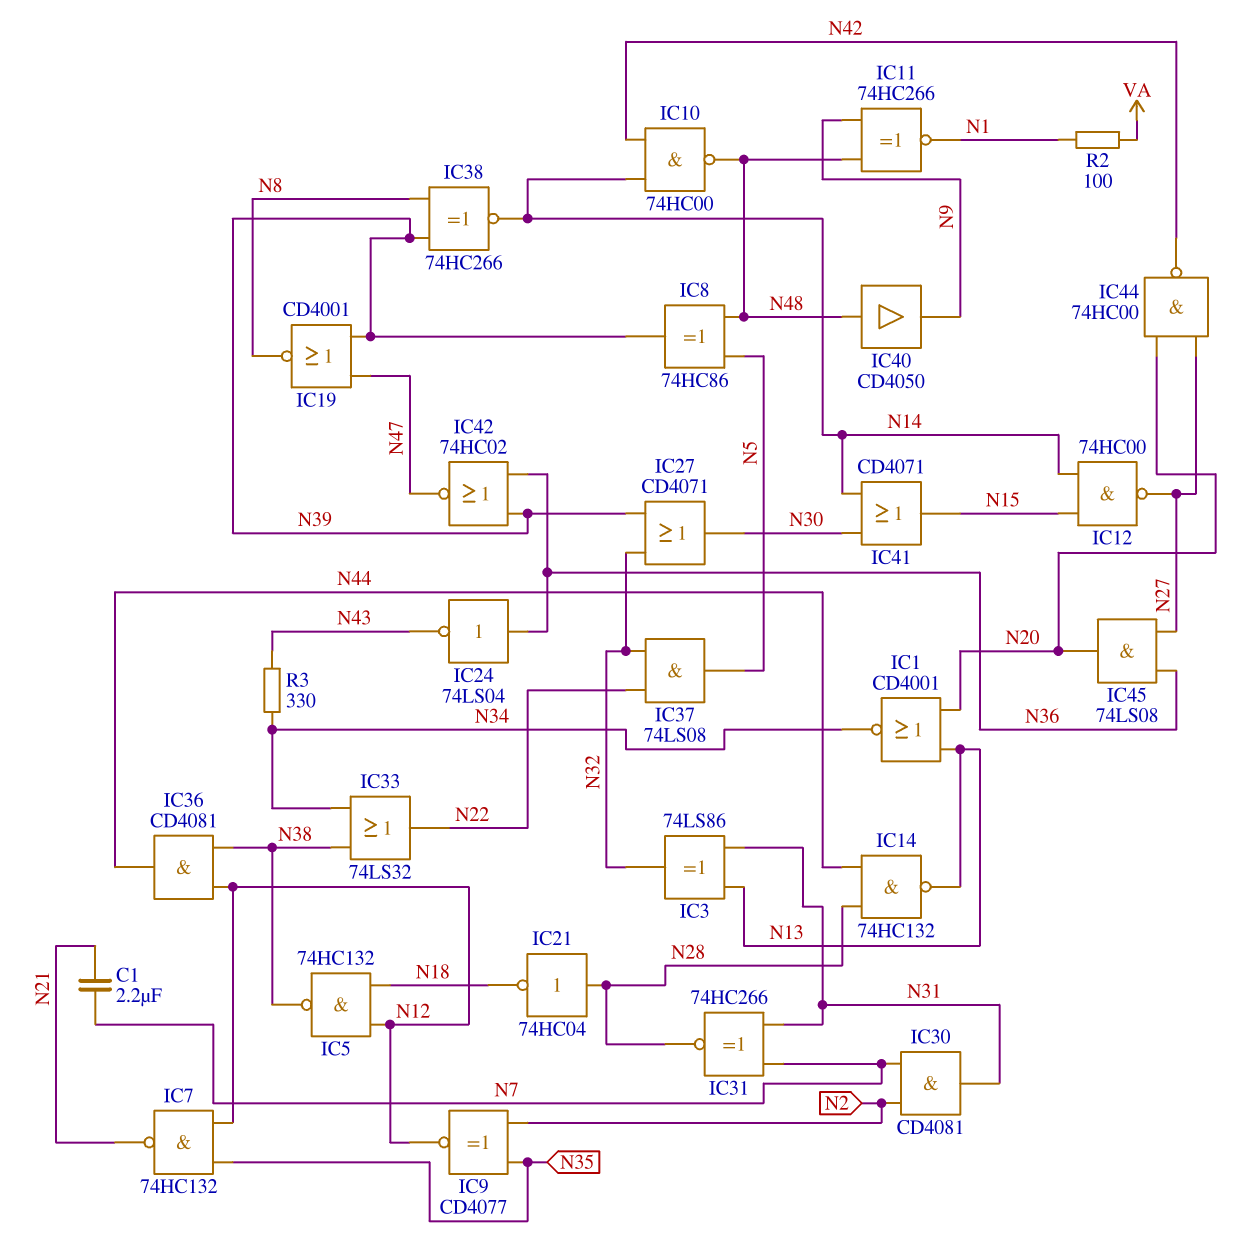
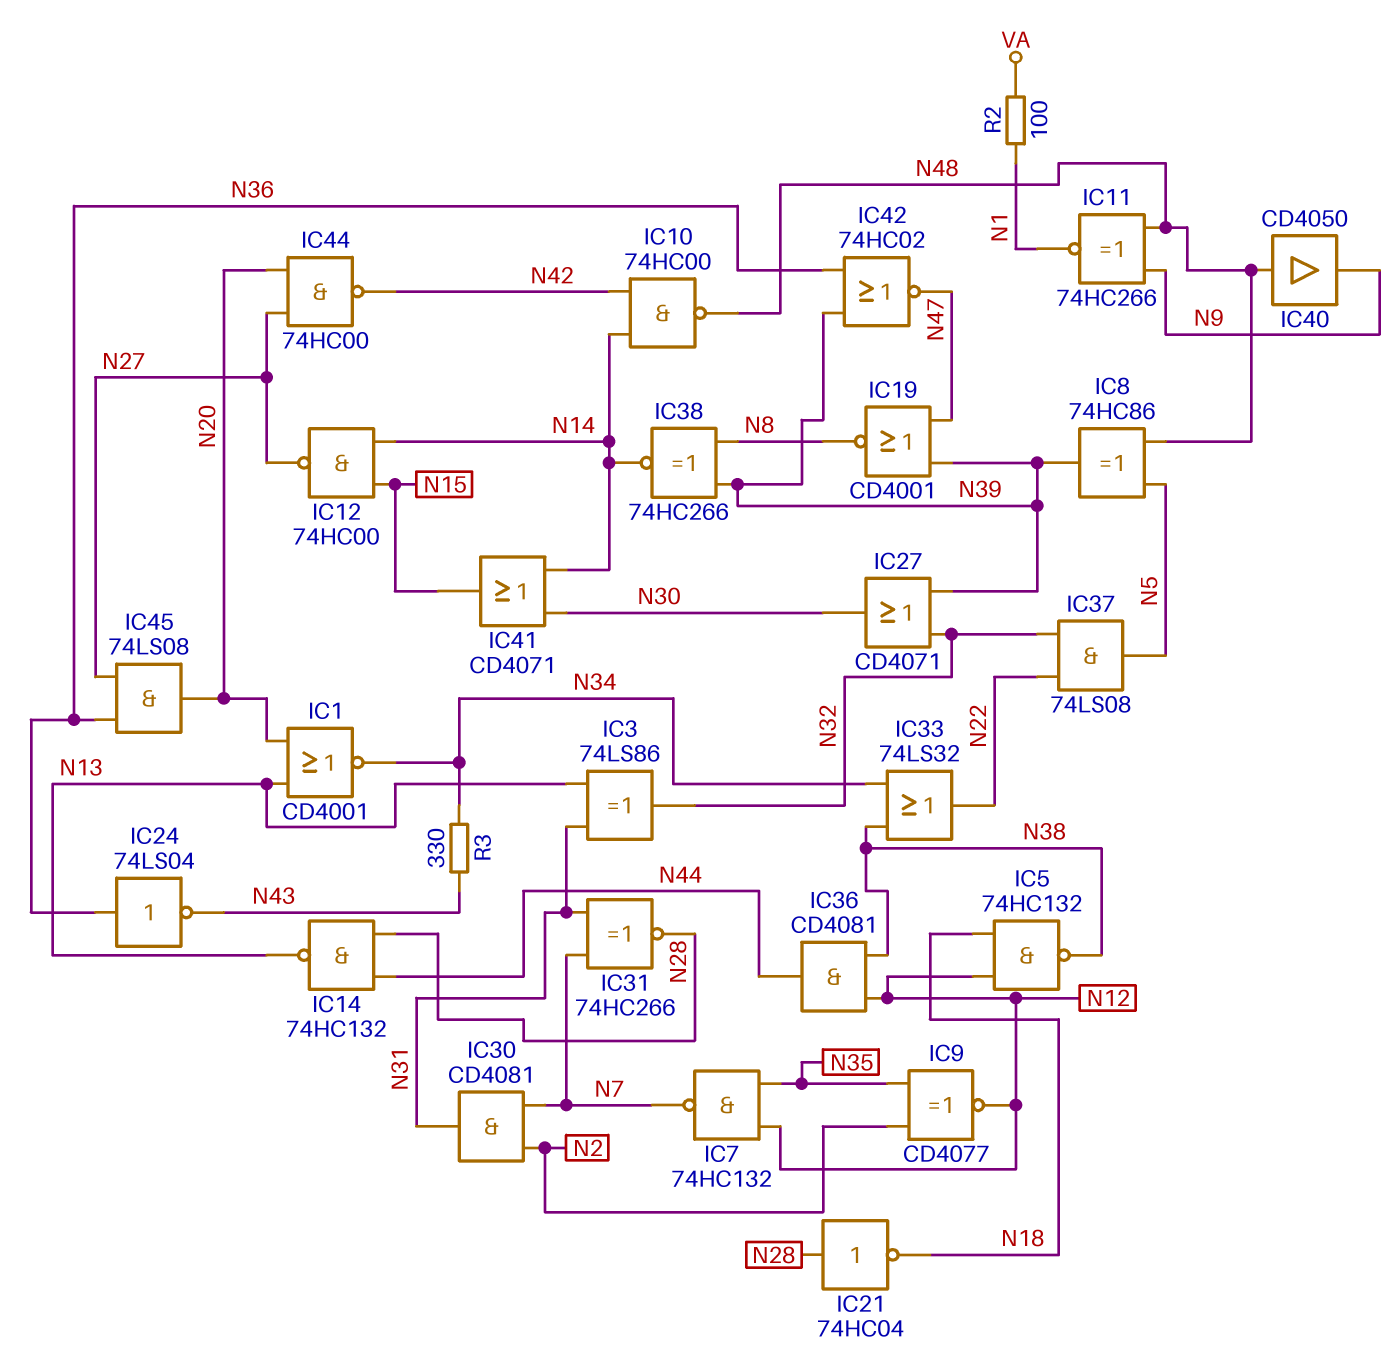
C1: 2.2uF (N7, N21) -> none
IC7: NAND 74HC132 (in N12, in N35, out N21) -> NAND 74HC132 (in N12, in N35, out N7)

